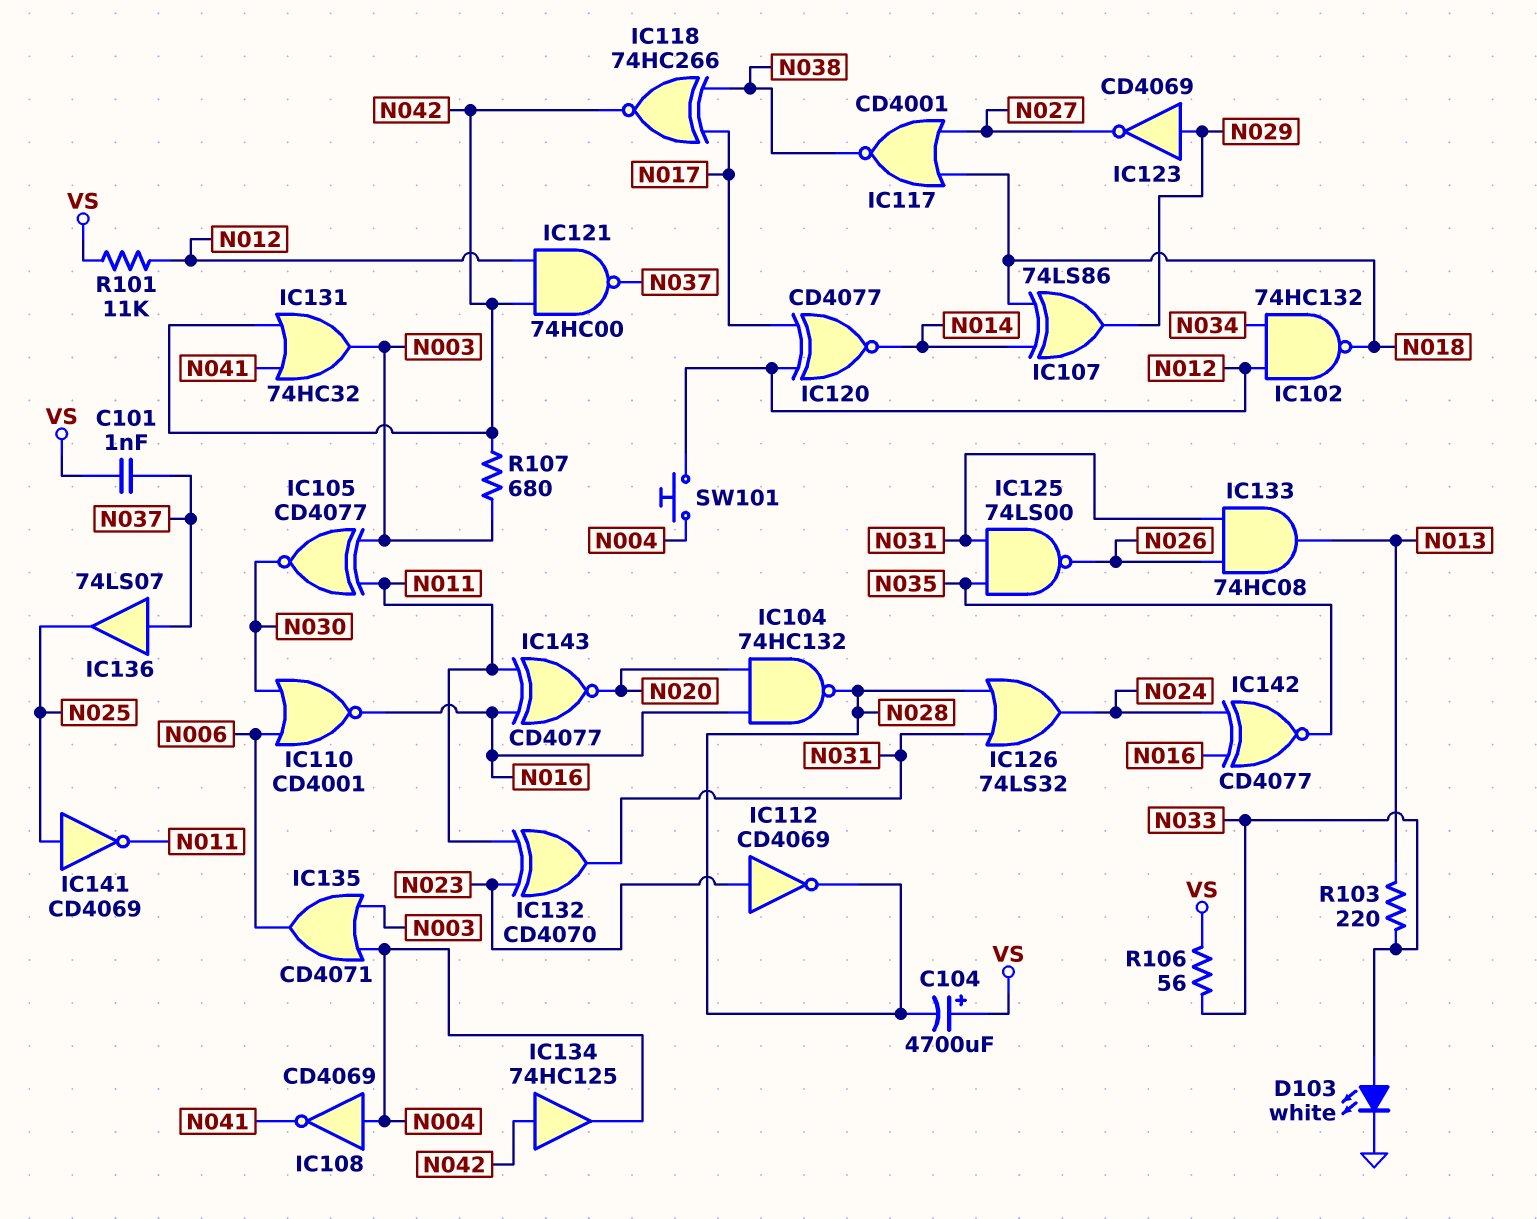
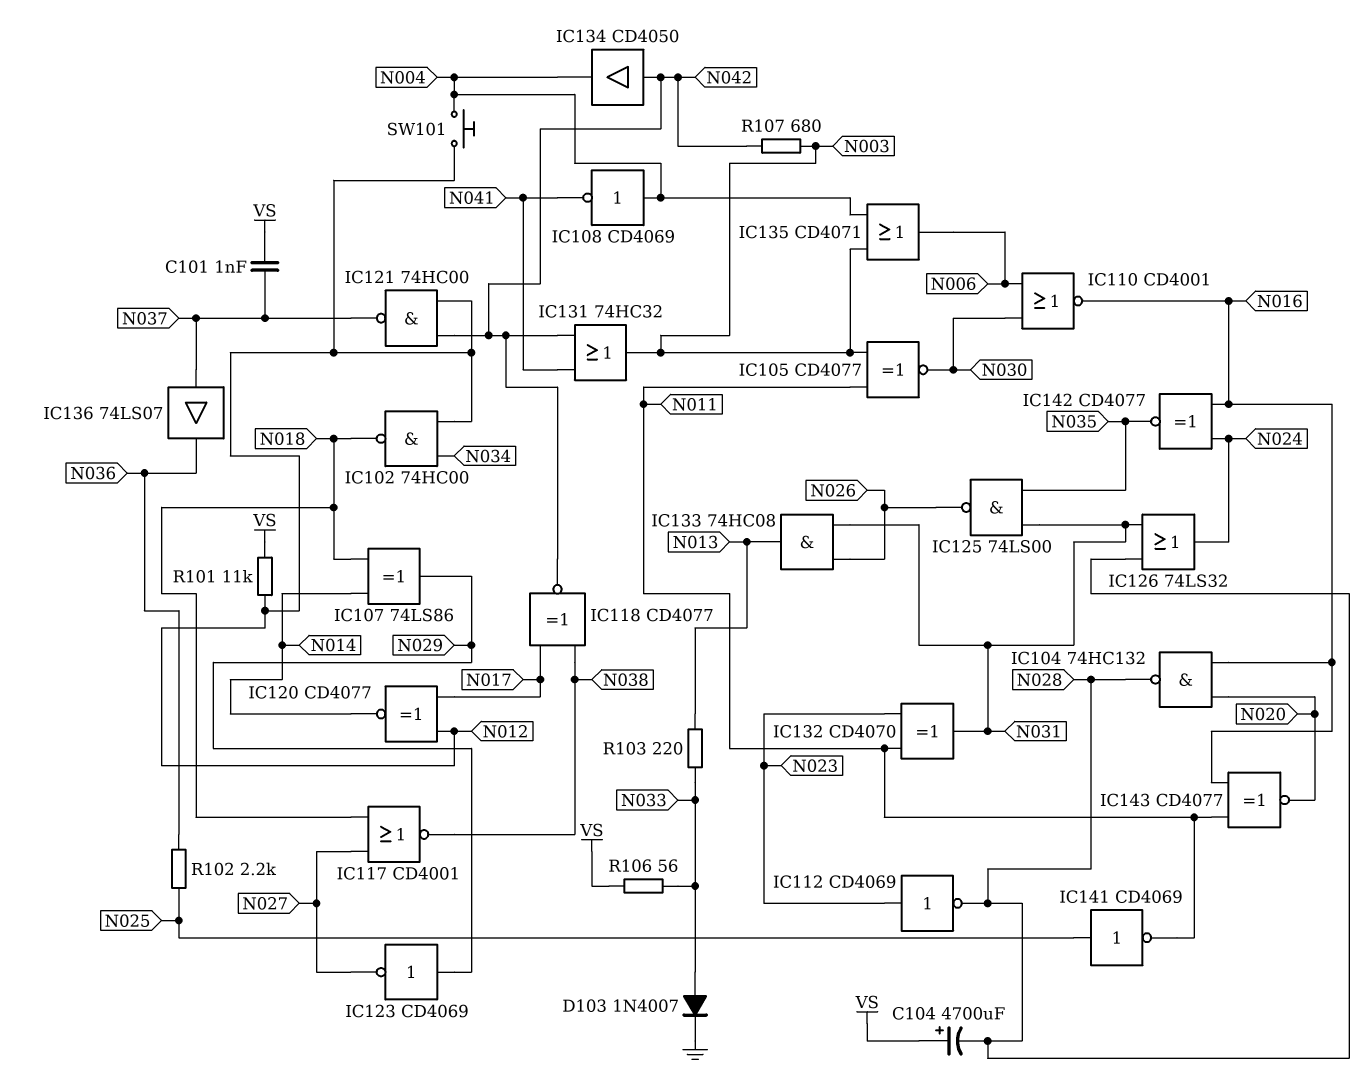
D103: LED white (A N033, K GND) -> diode 1N4007 (A N033, K GND)
IC102: NAND 74HC132 (in N012, in N034, out N018) -> NAND 74HC00 (in N012, in N034, out N018)
IC118: XNOR 74HC266 (in N017, in N038, out N042) -> XNOR CD4077 (in N017, in N038, out N042)
IC134: buffer 74HC125 (in N042, out N004) -> buffer CD4050 (in N042, out N004)
IC136: buffer 74LS07 (in N037, out N025) -> buffer 74LS07 (in N037, out N036)
R102: none -> 2.2k (N025, N036)

